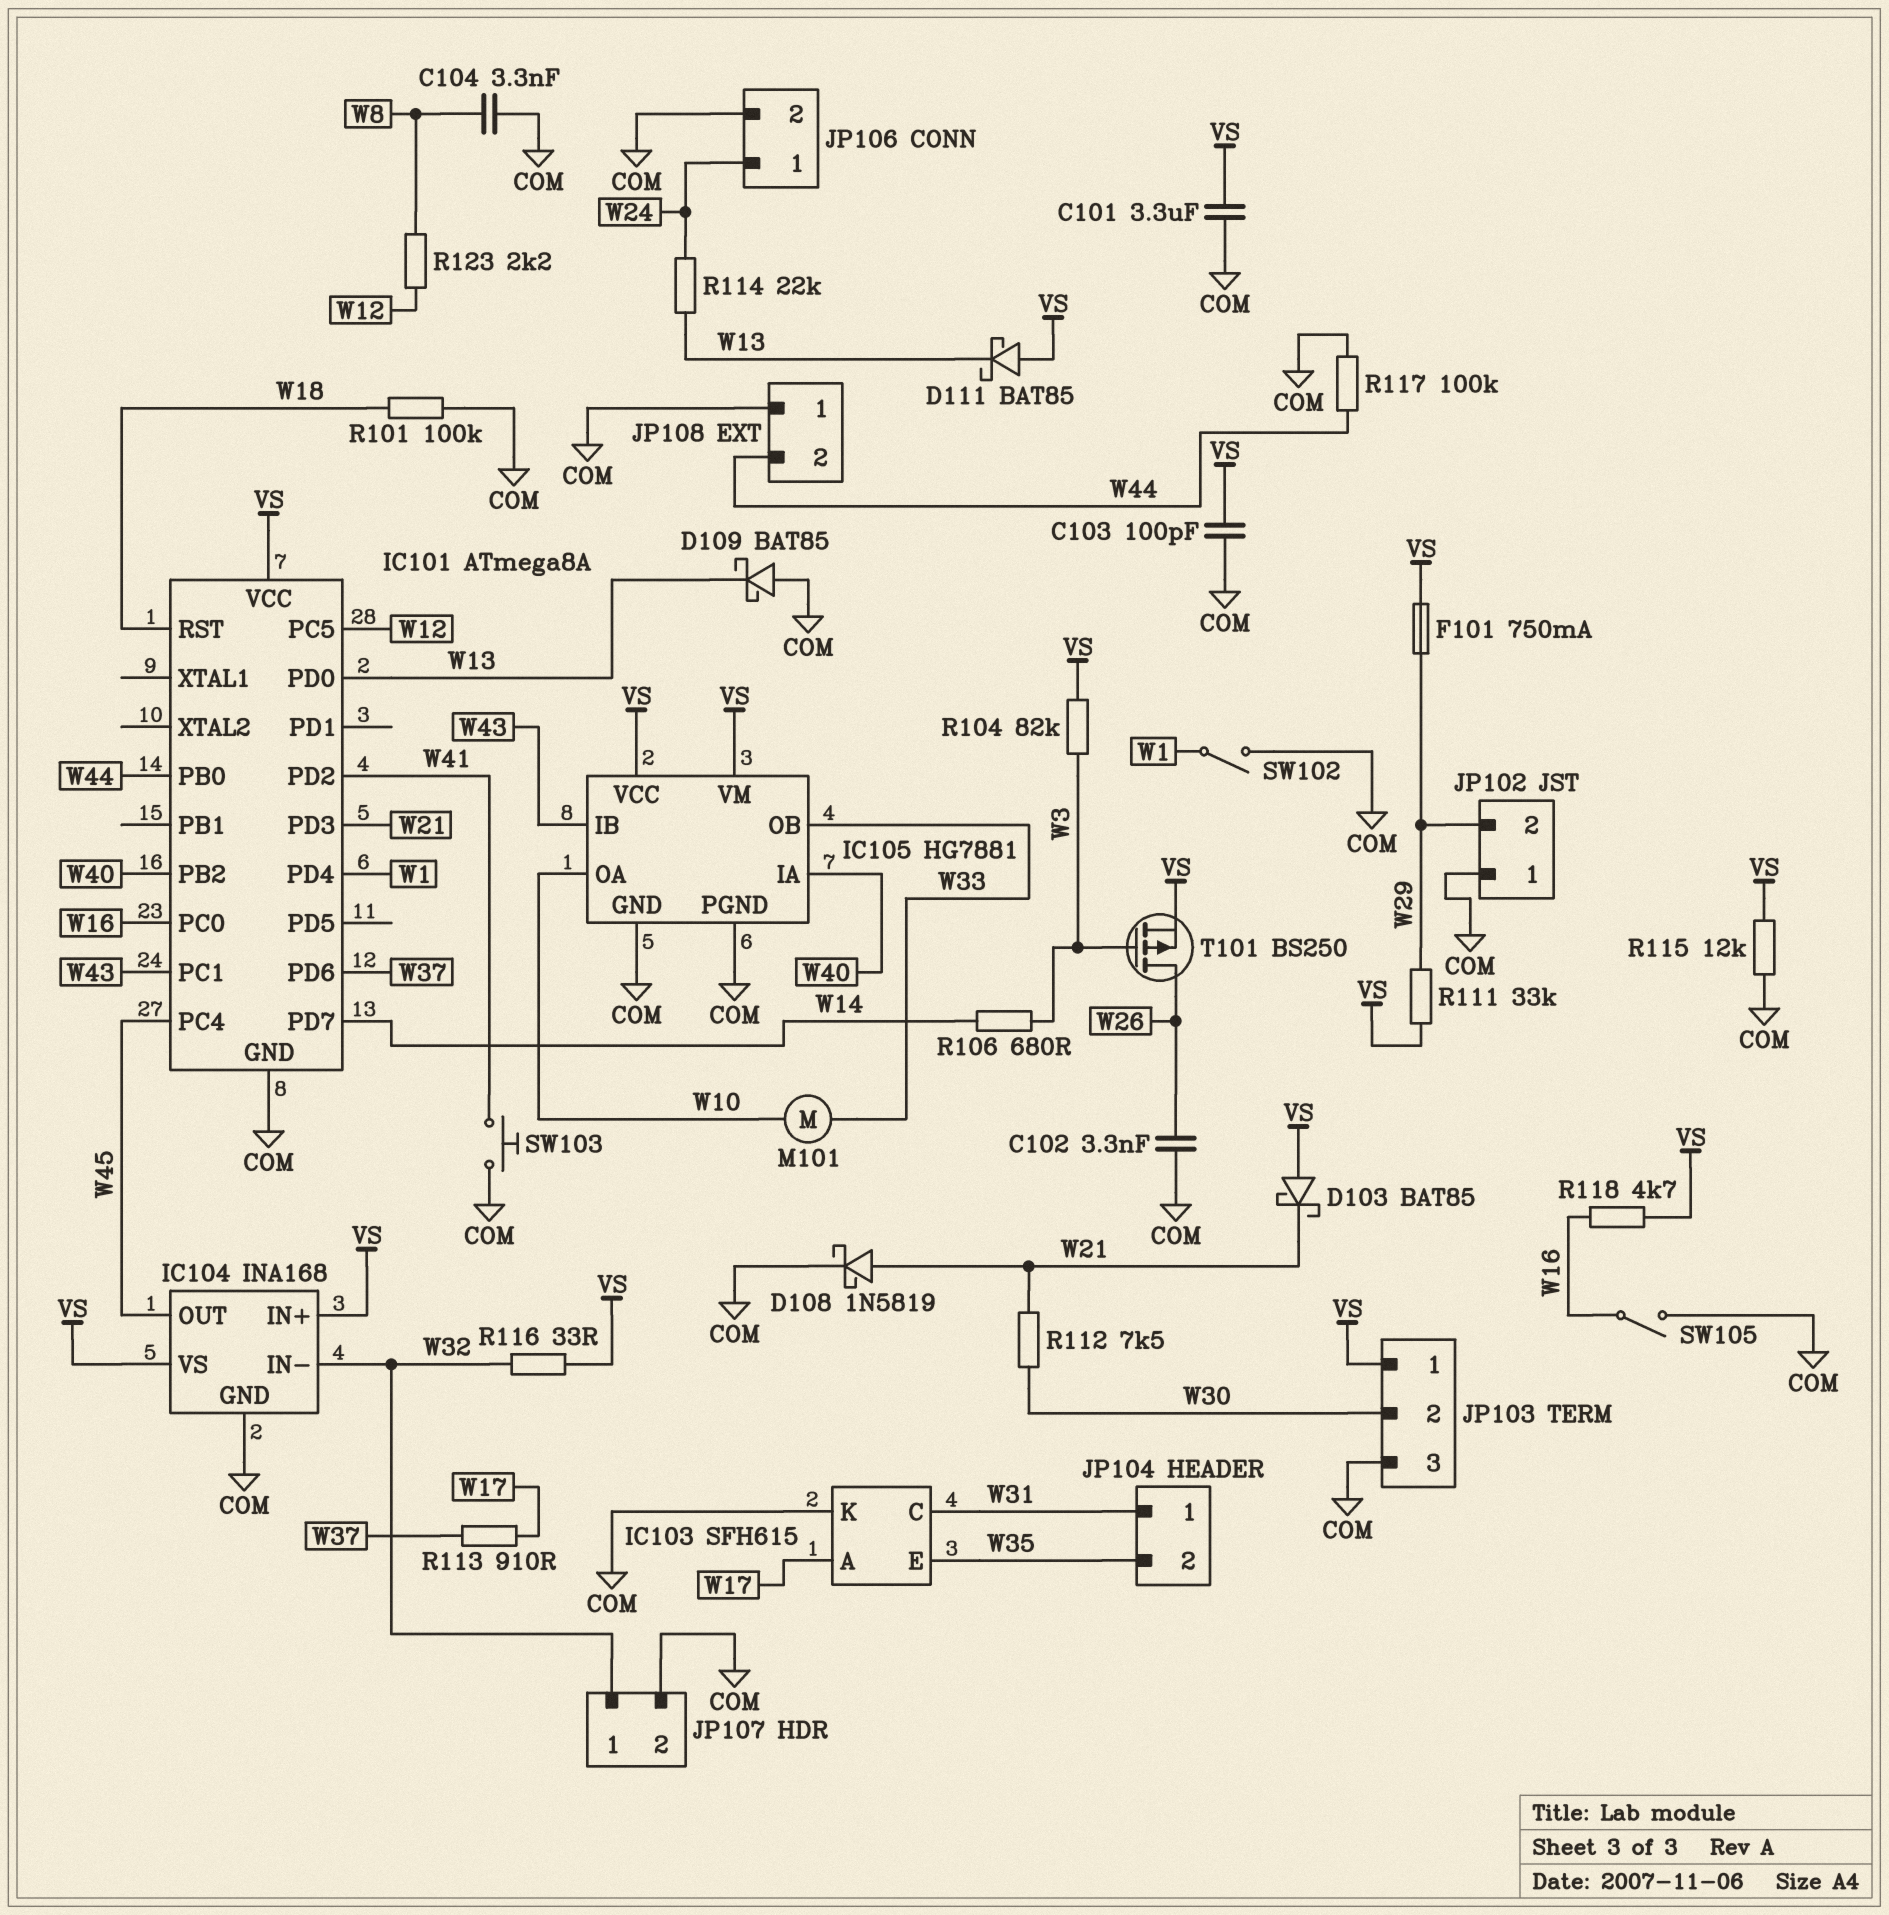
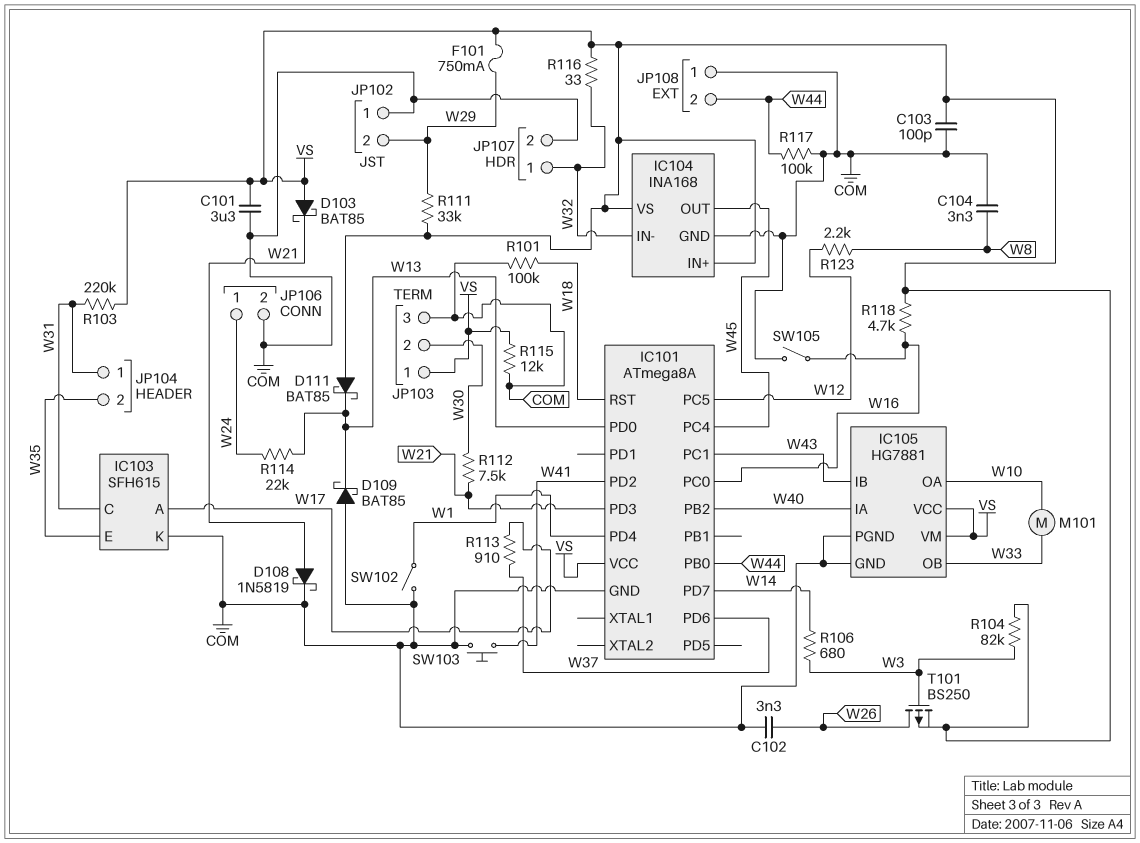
R103: none -> 220k (VS, W31)

